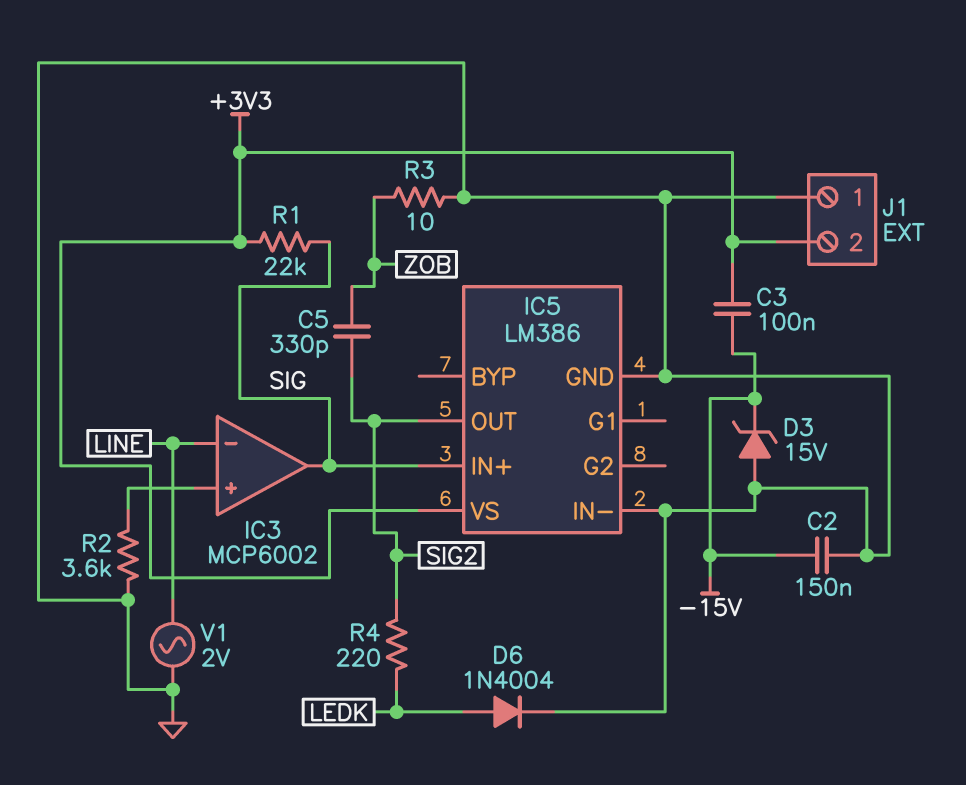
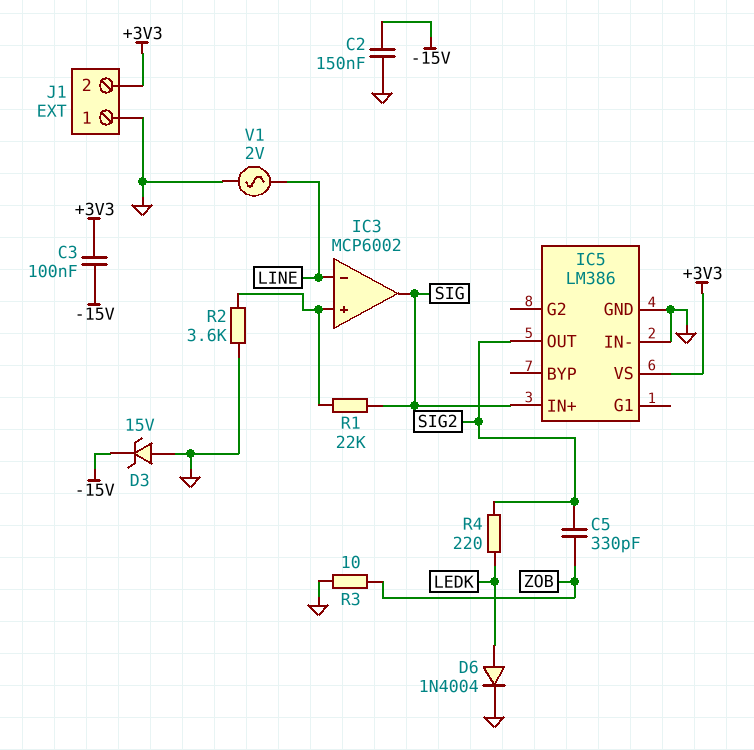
R1: 22k (+3V3, SIG) -> 22k (IC3/in+, SIG)

